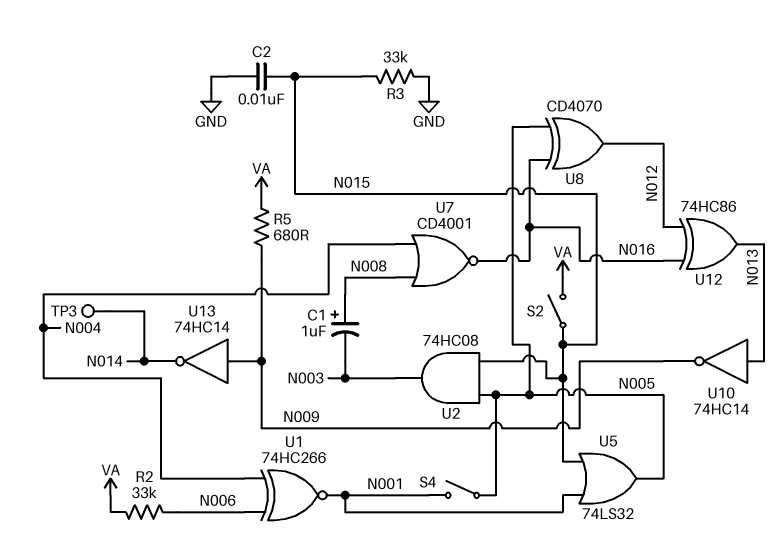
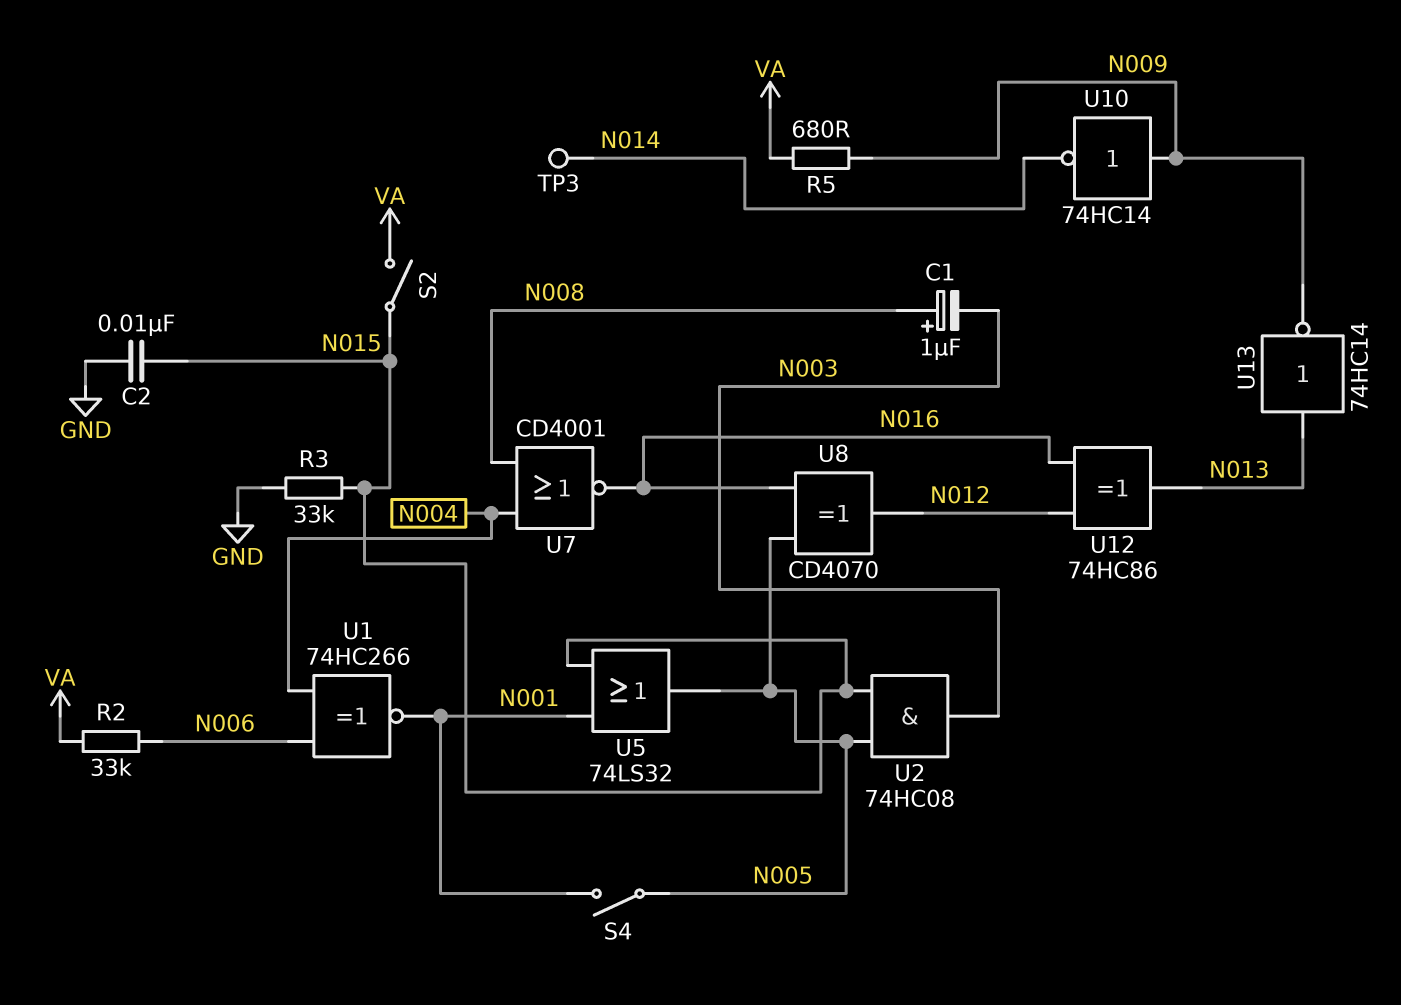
U10: NOT 74HC14 (in N013, out N009) -> NOT 74HC14 (in N009, out N014)
U13: NOT 74HC14 (in N009, out N014) -> NOT 74HC14 (in N013, out N009)

